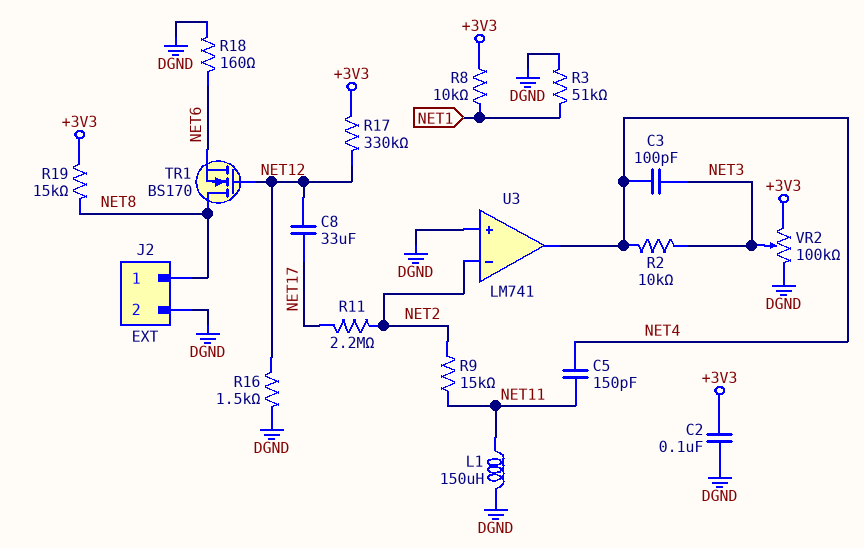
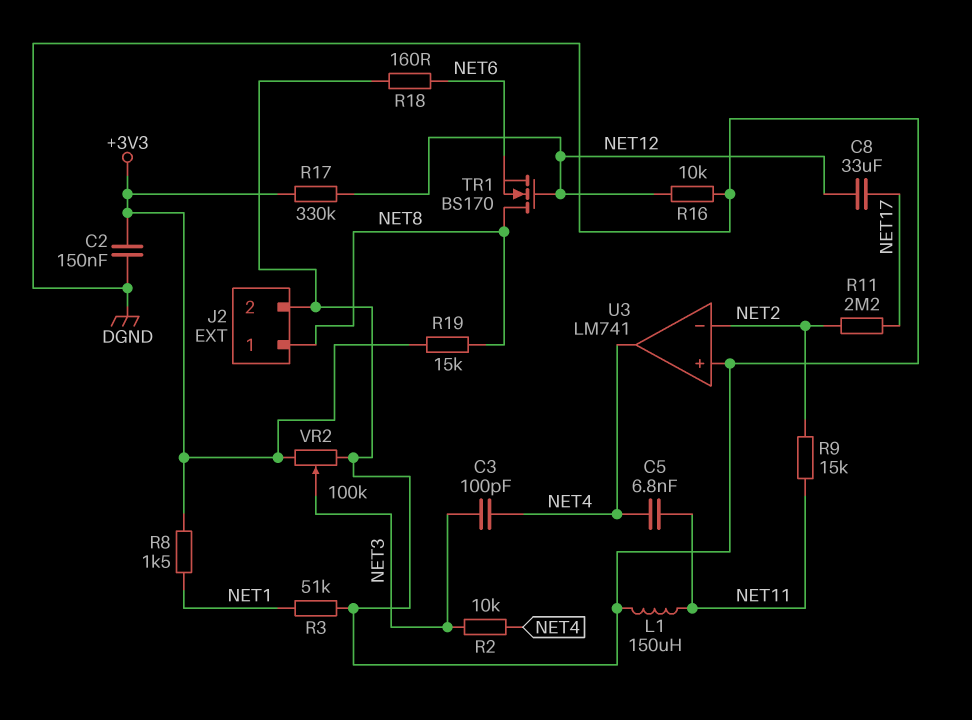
C2: 100nF (+3V3, DGND) -> 150nF (+3V3, DGND)
C5: 150pF (NET4, NET11) -> 6.8nF (NET4, NET11)
R8: 10k (+3V3, NET1) -> 1.5k (+3V3, NET1)
R16: 1.5k (DGND, NET12) -> 10k (DGND, NET12)

